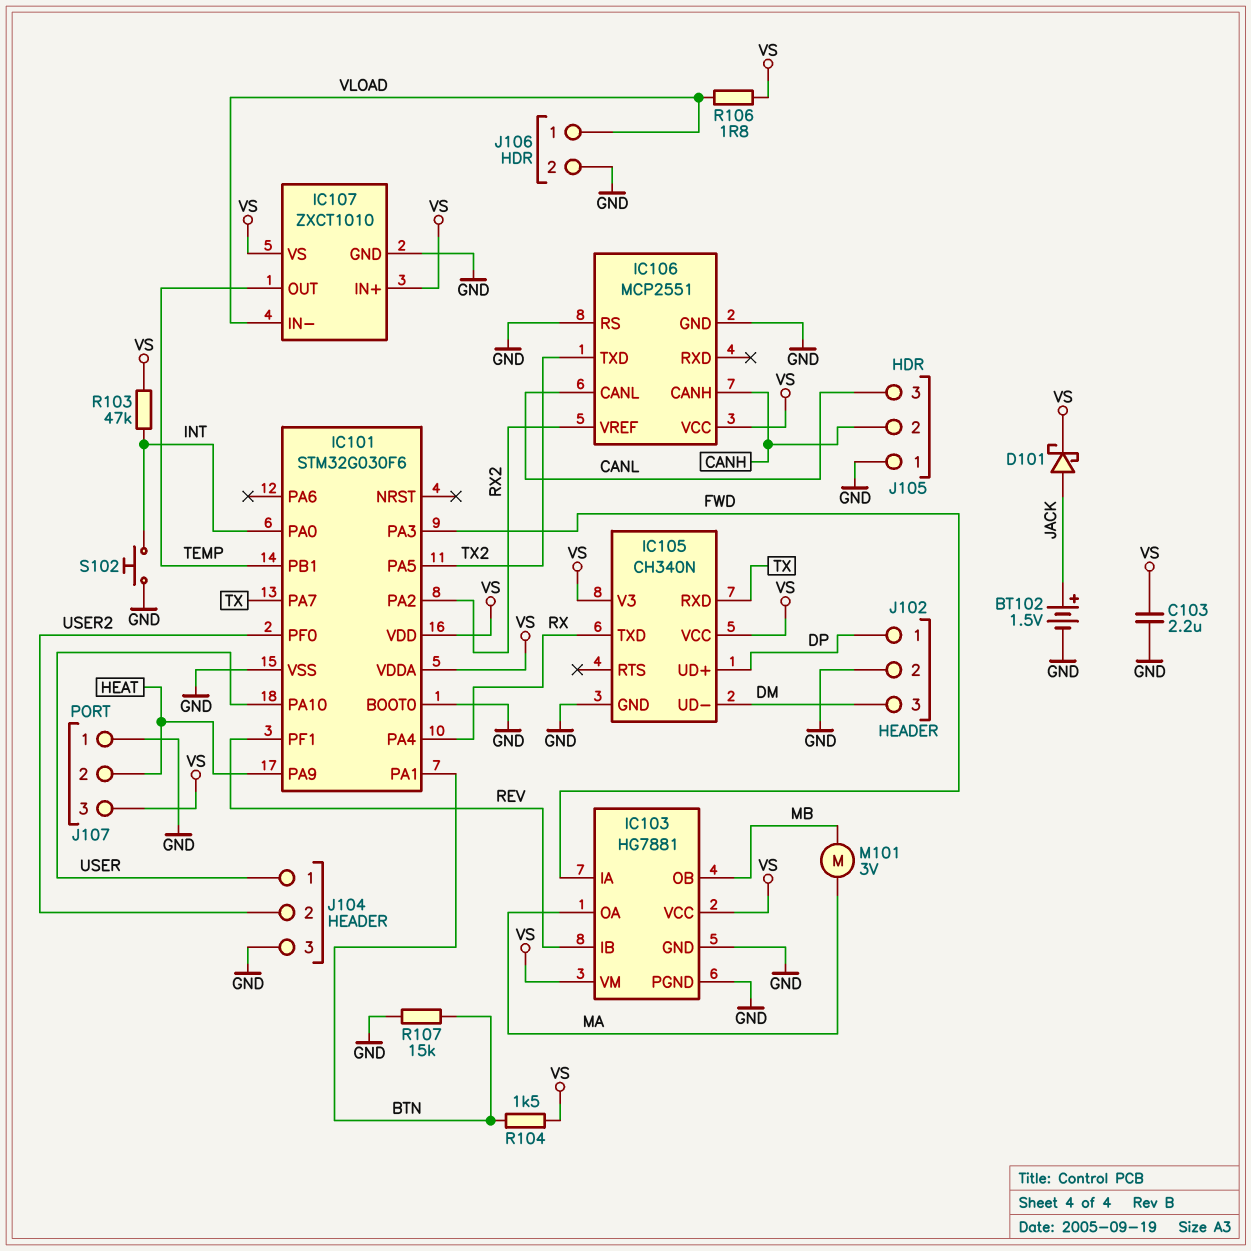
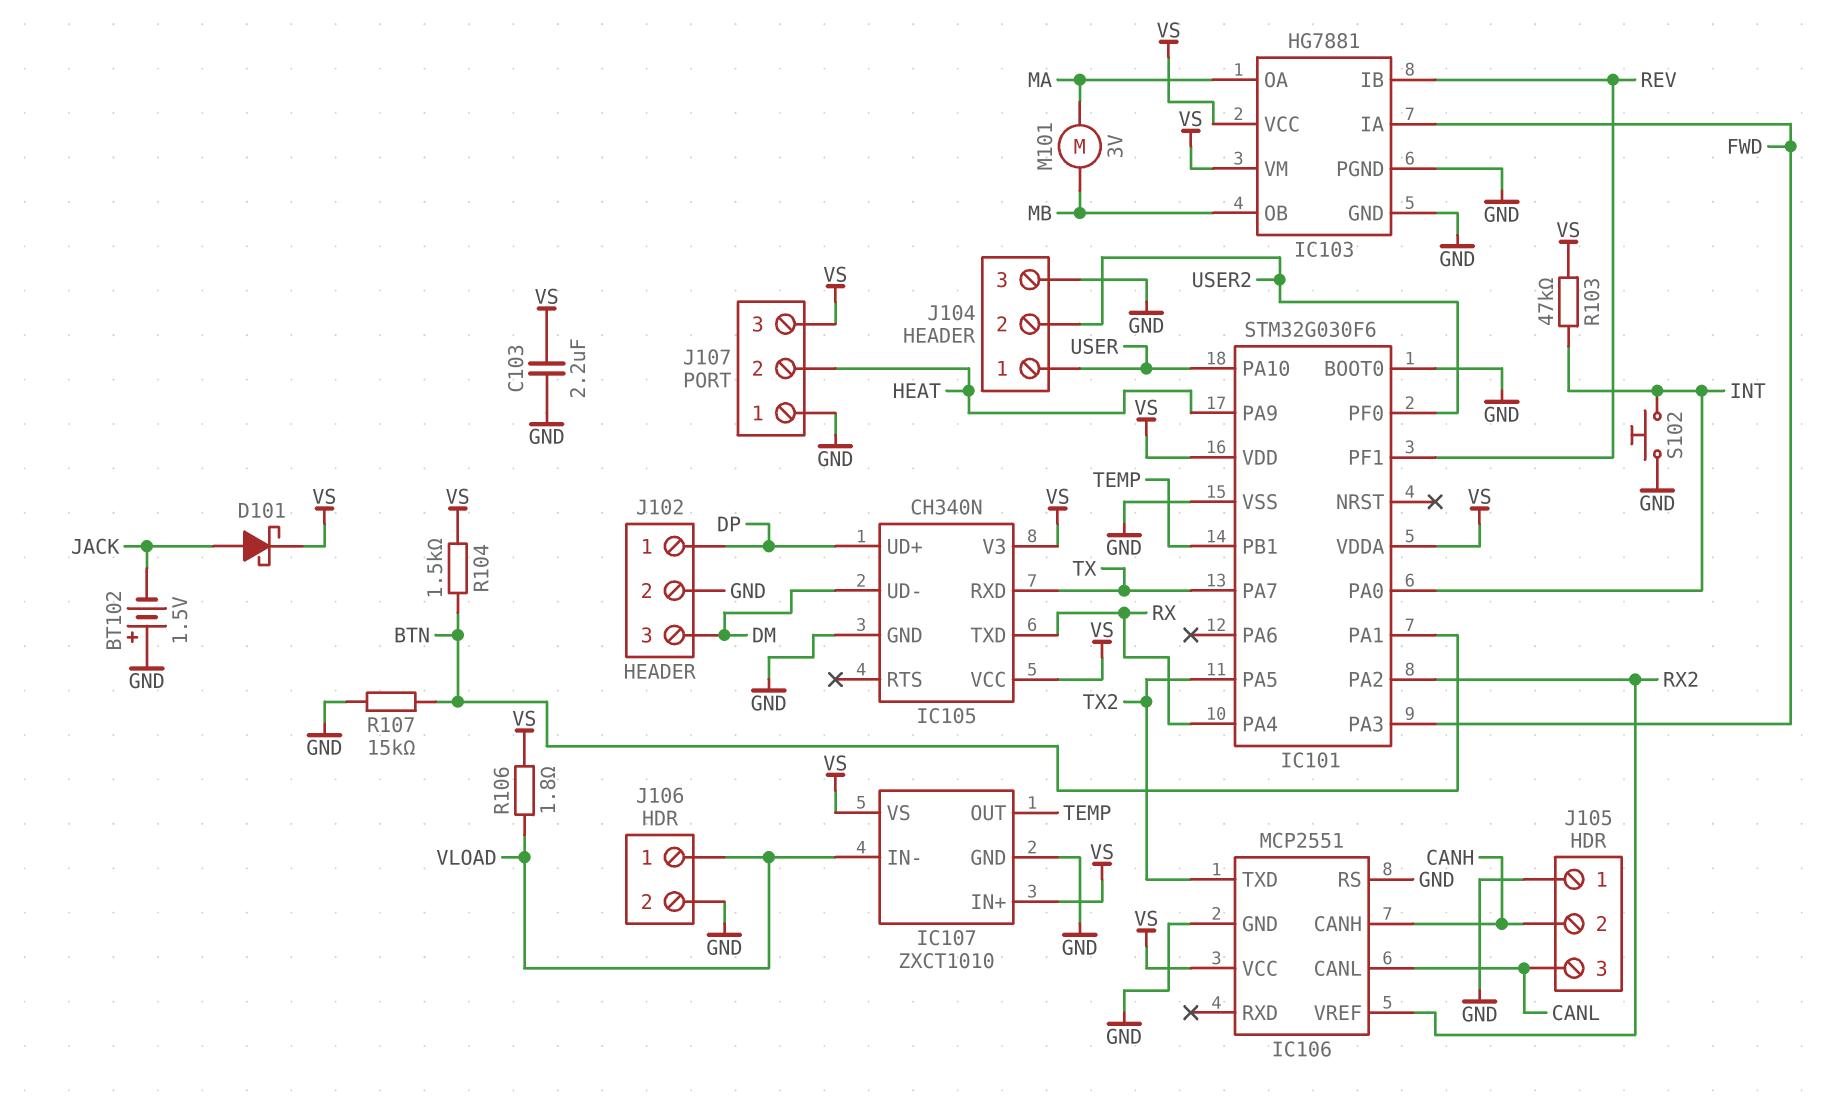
BT102: 1.5V (plus JACK, minus GND) -> 1.5V (plus GND, minus JACK)

